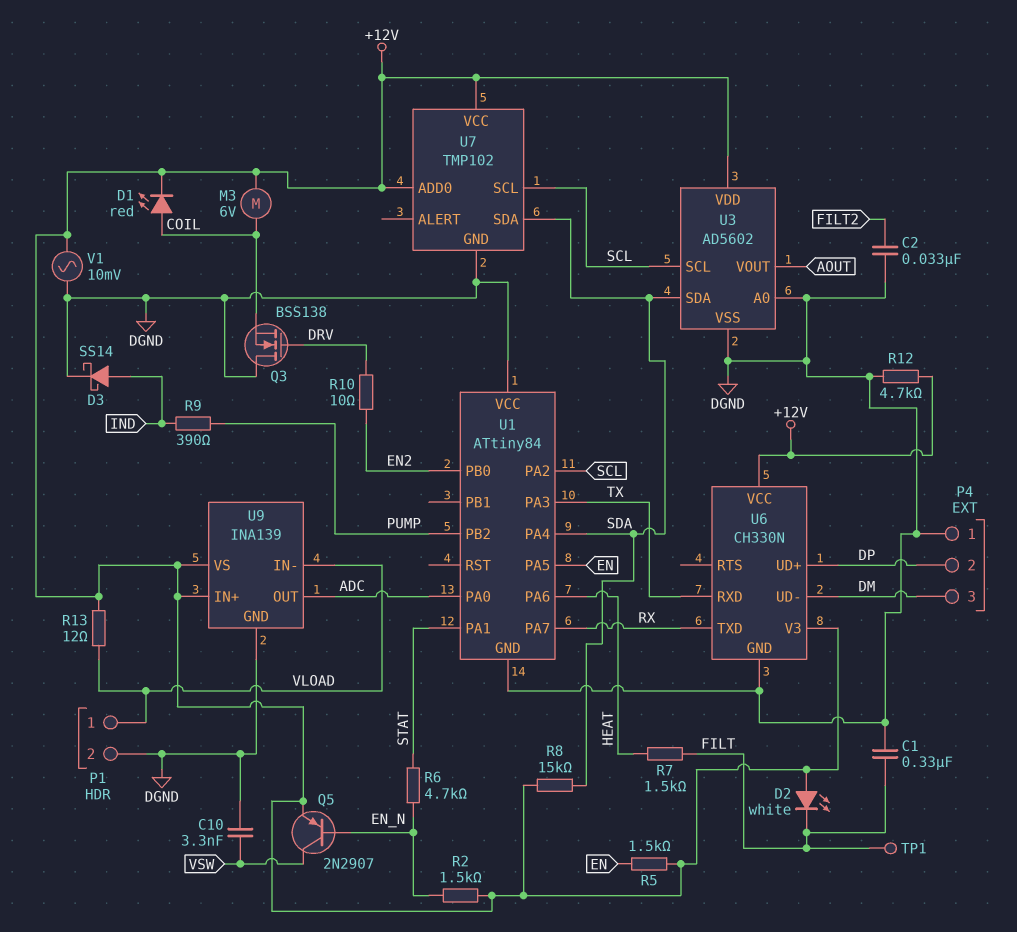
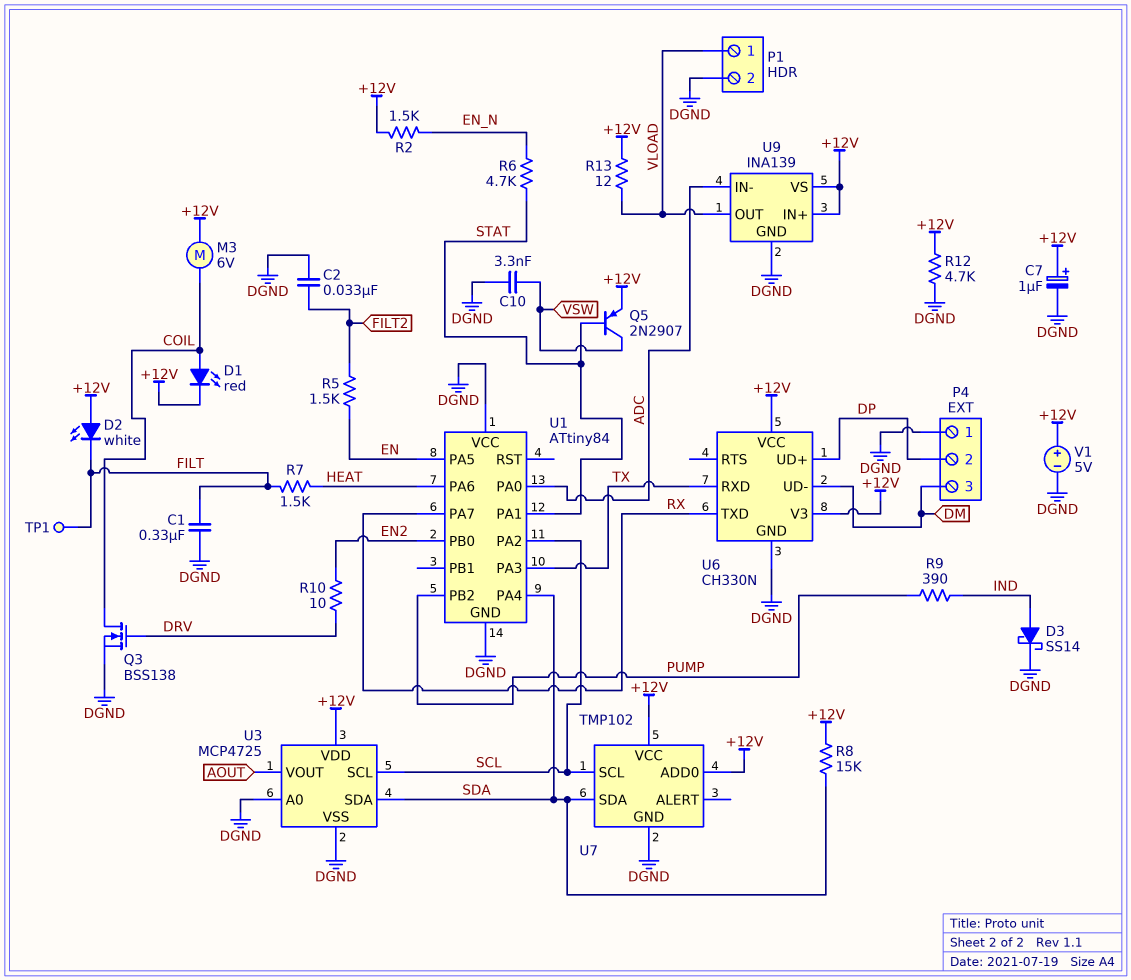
C7: none -> 1uF (plus +12V, minus DGND)
Q3: NMOS BSS138 (G DRV, D DGND, S COIL) -> NMOS BSS138 (G DRV, D COIL, S DGND)
Q5: PNP 2N2907 (B EN_N, C VSW, E +12V) -> PNP 2N2907 (B STAT, C VSW, E +12V)
R5: 1.5k (+12V, EN) -> 1.5k (EN, FILT2)
U3: AD5602 -> MCP4725
U9 pin IN-: VLOAD -> ADC
U9 pin OUT: ADC -> VLOAD
V1: AC 10mV (+12V, DGND) -> 5V (plus +12V, minus DGND)

